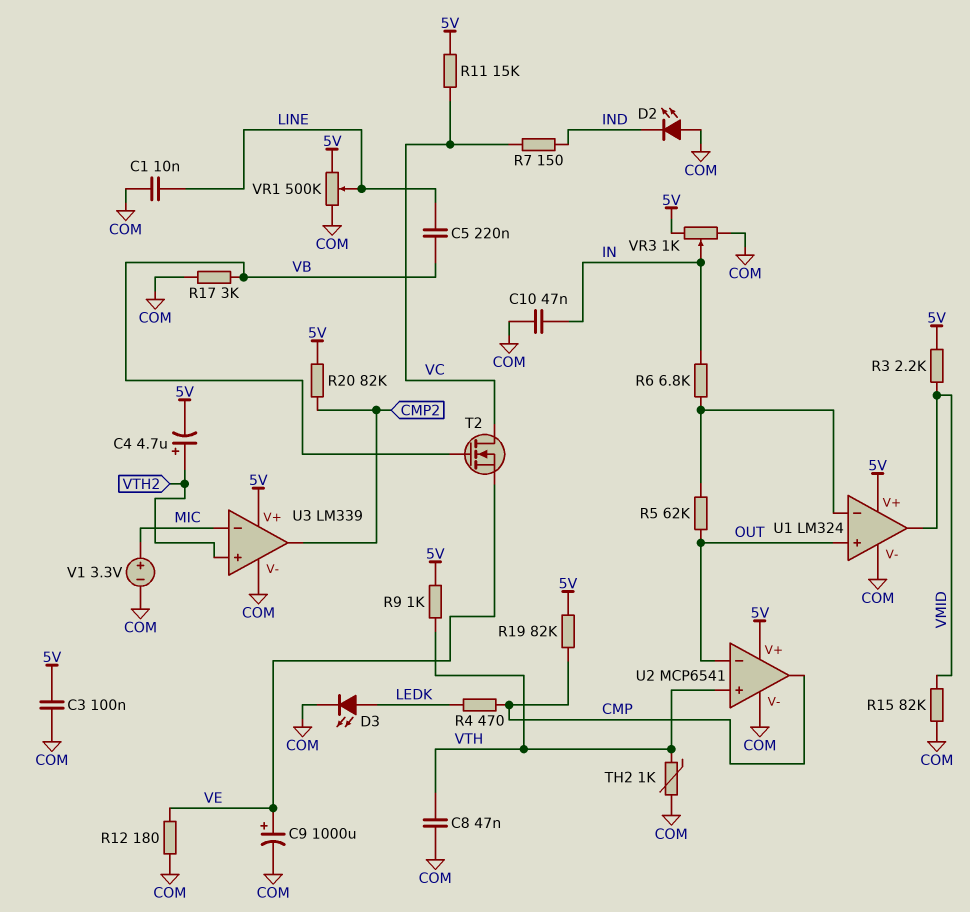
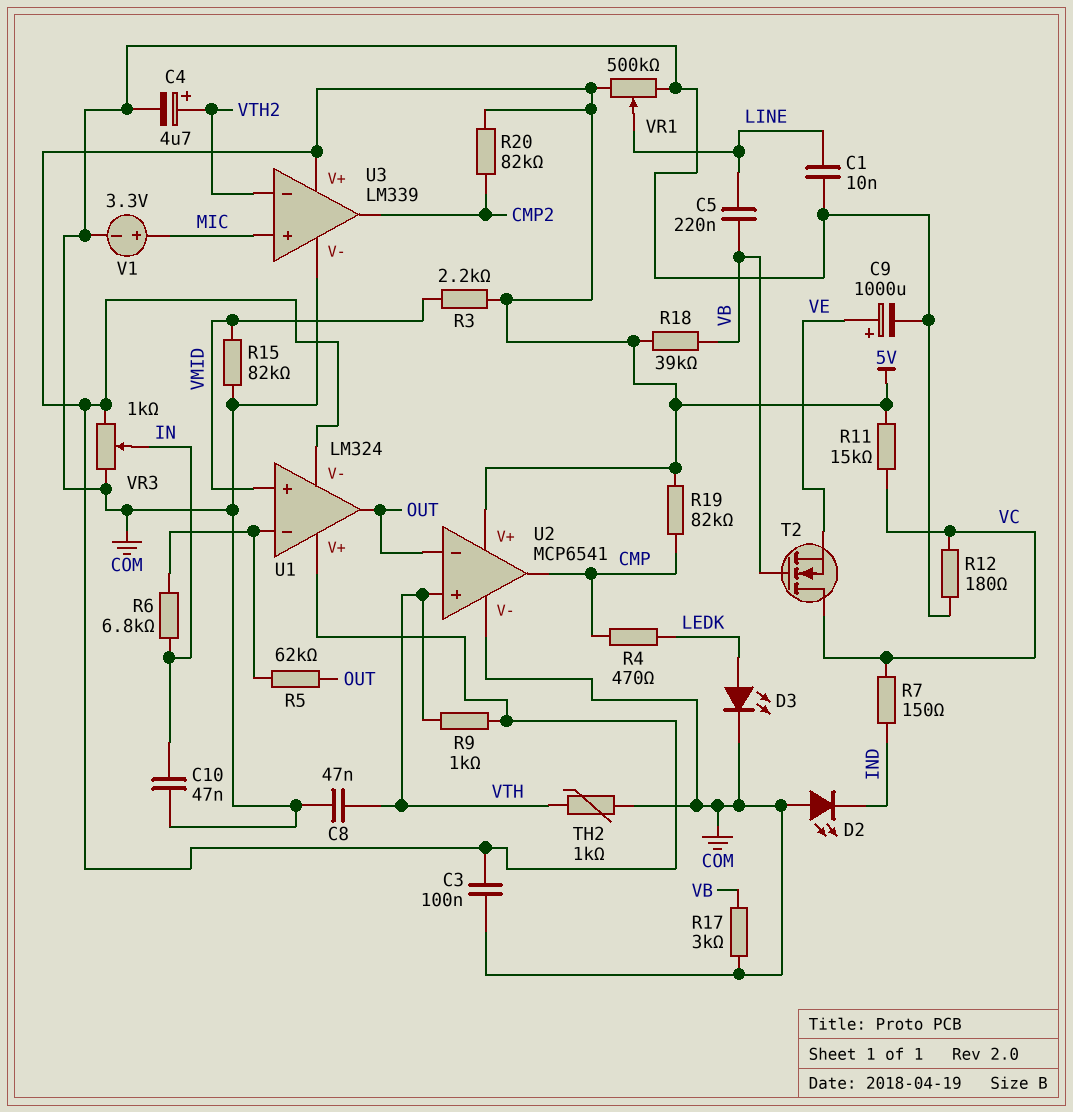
C4: 4.7uF (plus VTH2, minus 5V) -> 4.7uF (plus VTH2, minus COM)
R12: 180 (COM, VE) -> 180 (COM, VC)
R18: none -> 39k (5V, VB)
U1 pin V-: COM -> 5V
U1 pin in+: OUT -> VMID
U1 pin out: VMID -> OUT
U3 pin in+: VTH2 -> MIC
U3 pin in-: MIC -> VTH2

